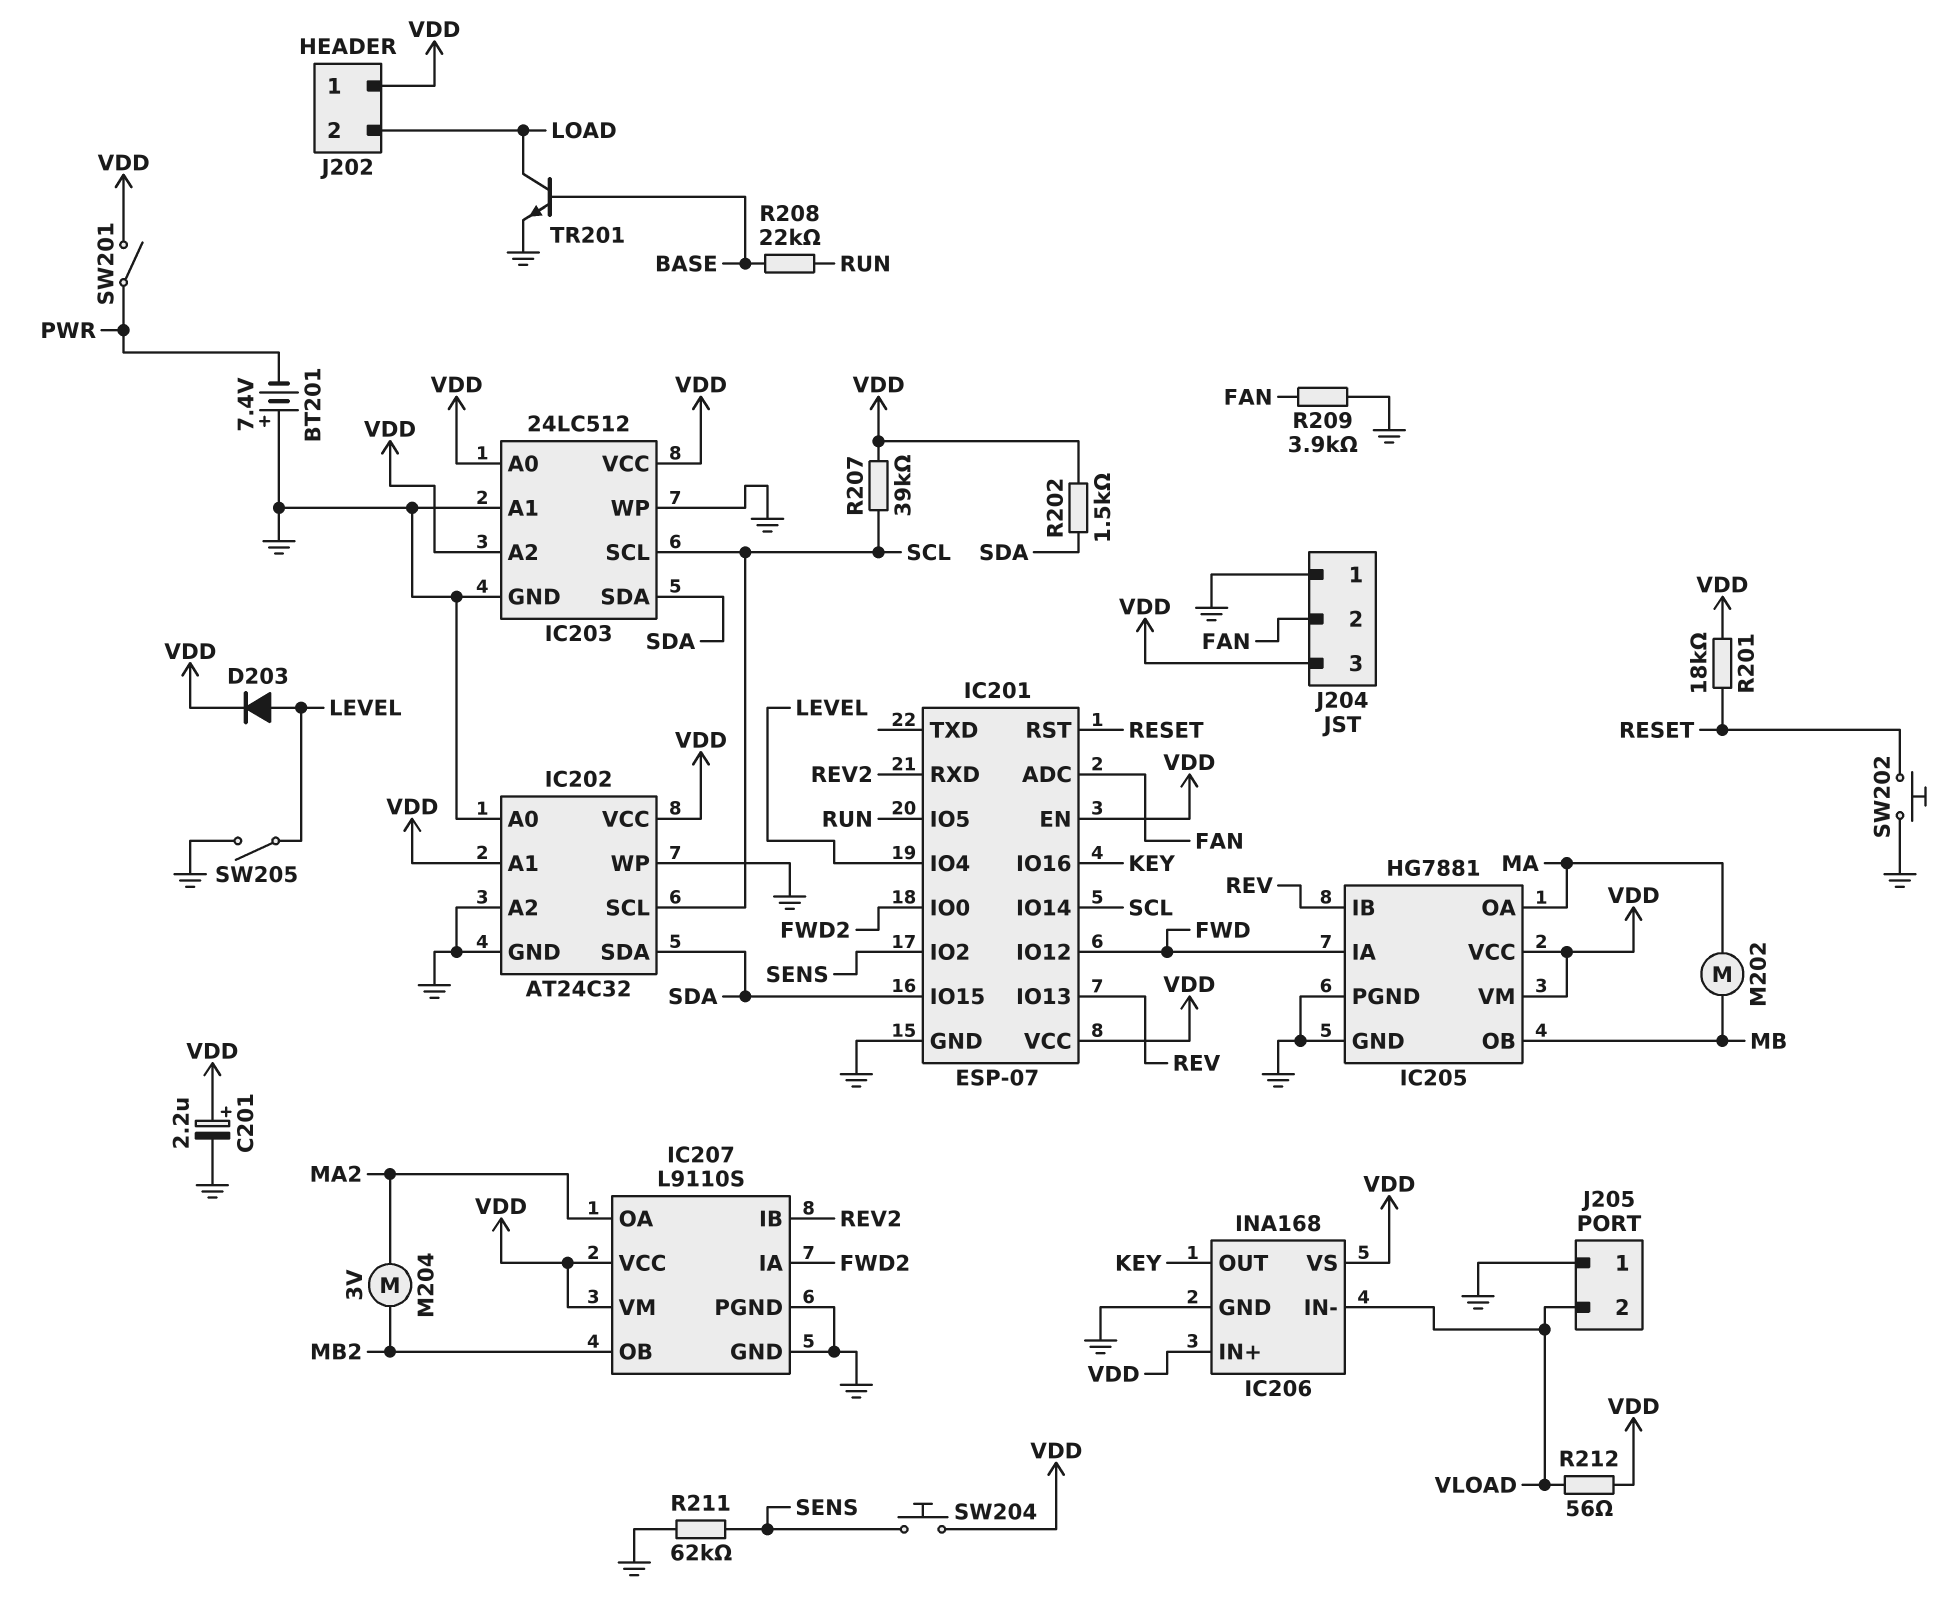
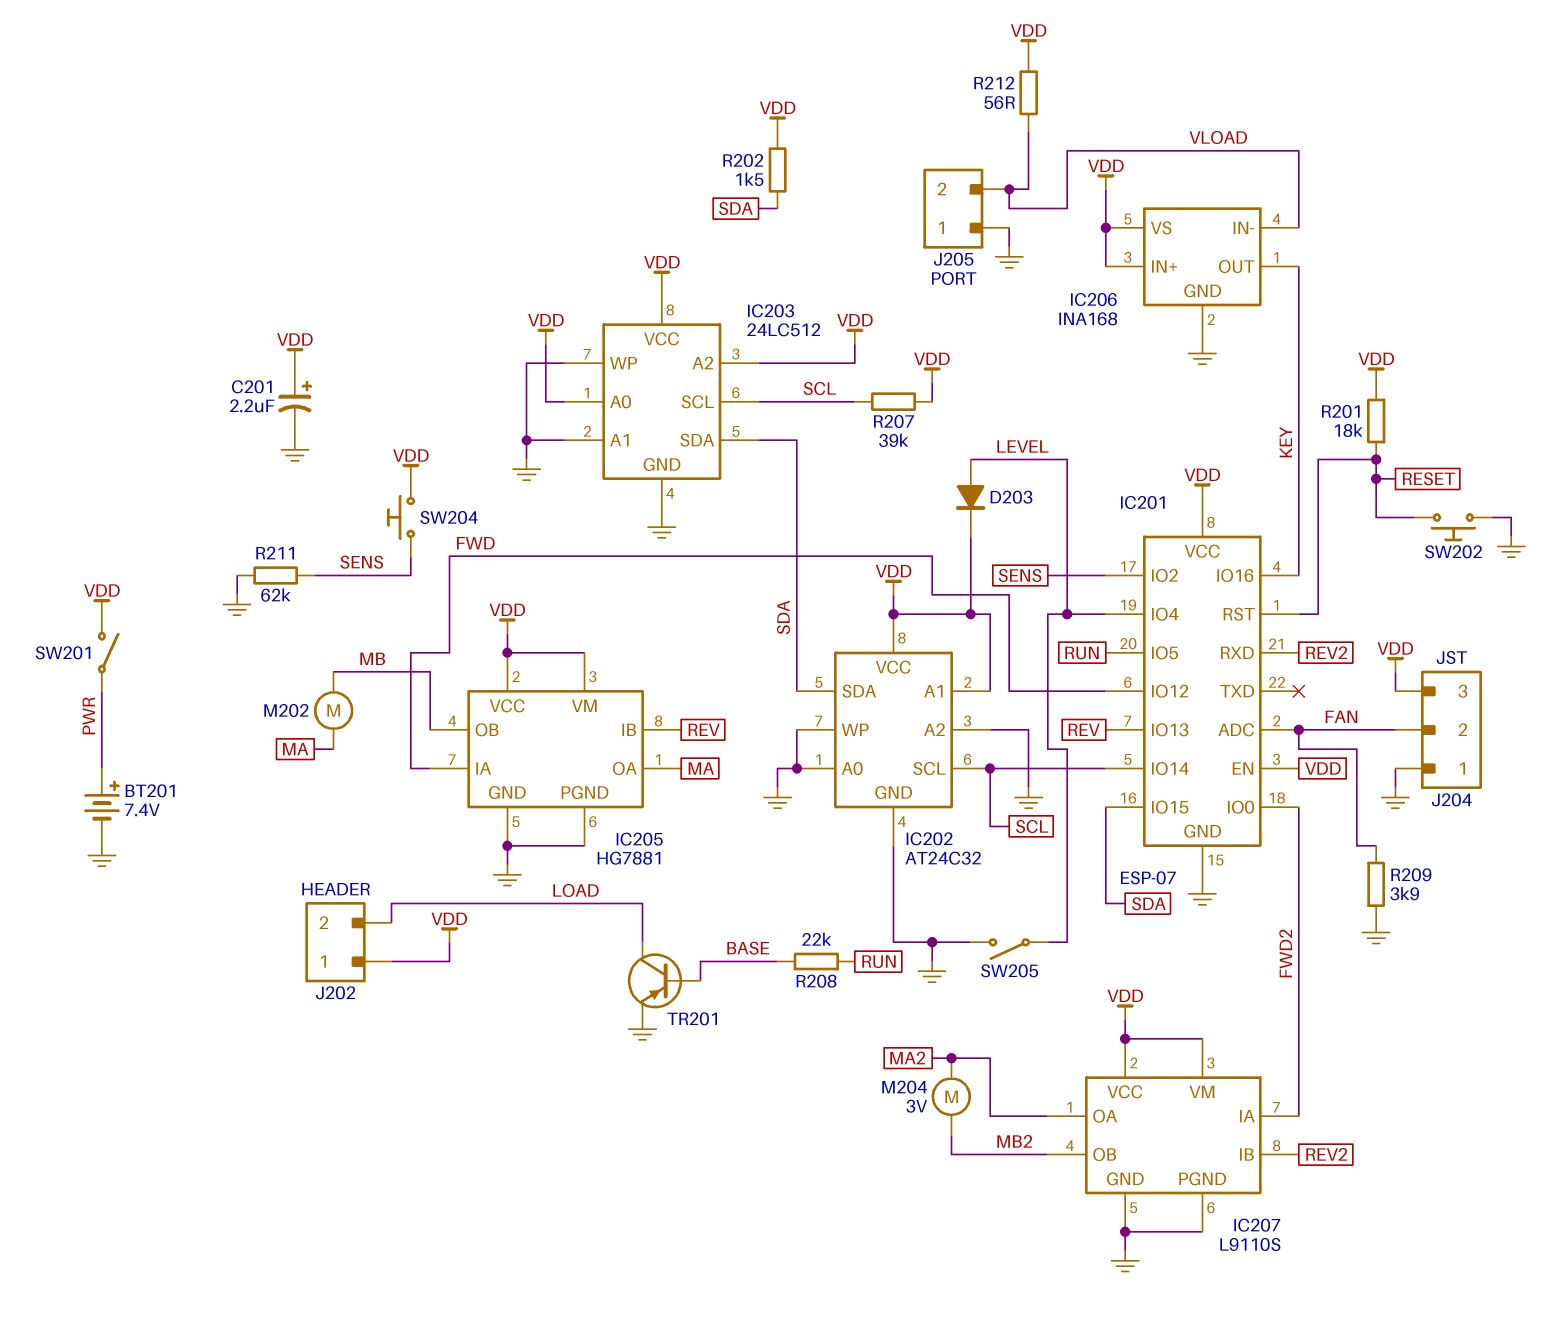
BT201: 7.4V (plus GND, minus PWR) -> 7.4V (plus PWR, minus GND)
TR201: NPN (B BASE, C LOAD, E GND) -> PNP (B BASE, C LOAD, E GND)

